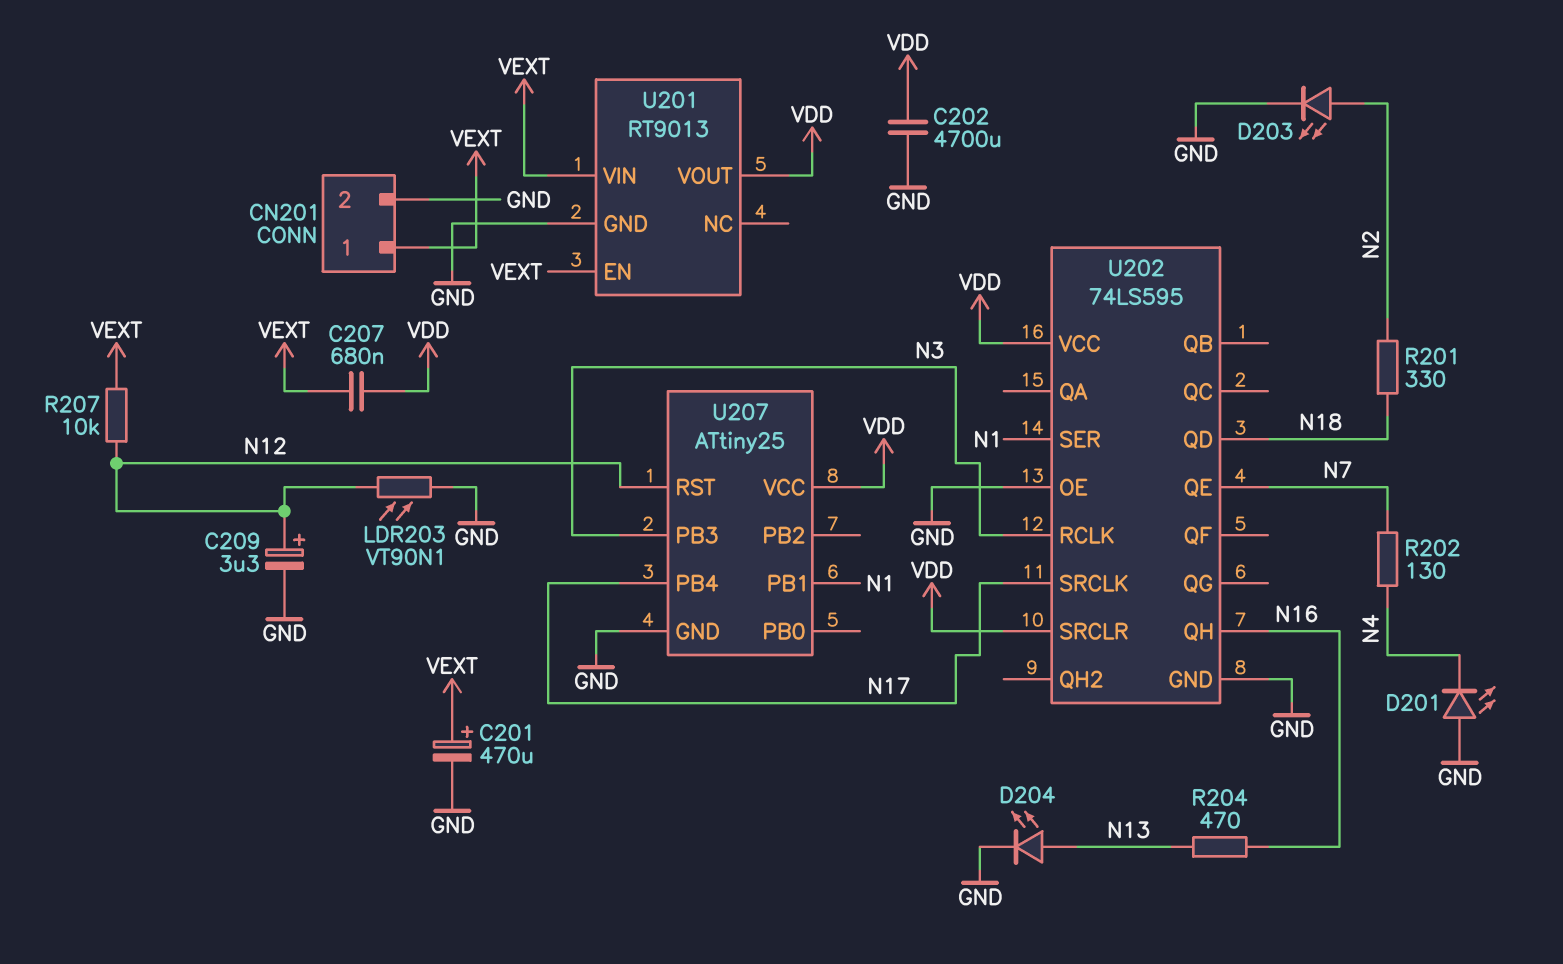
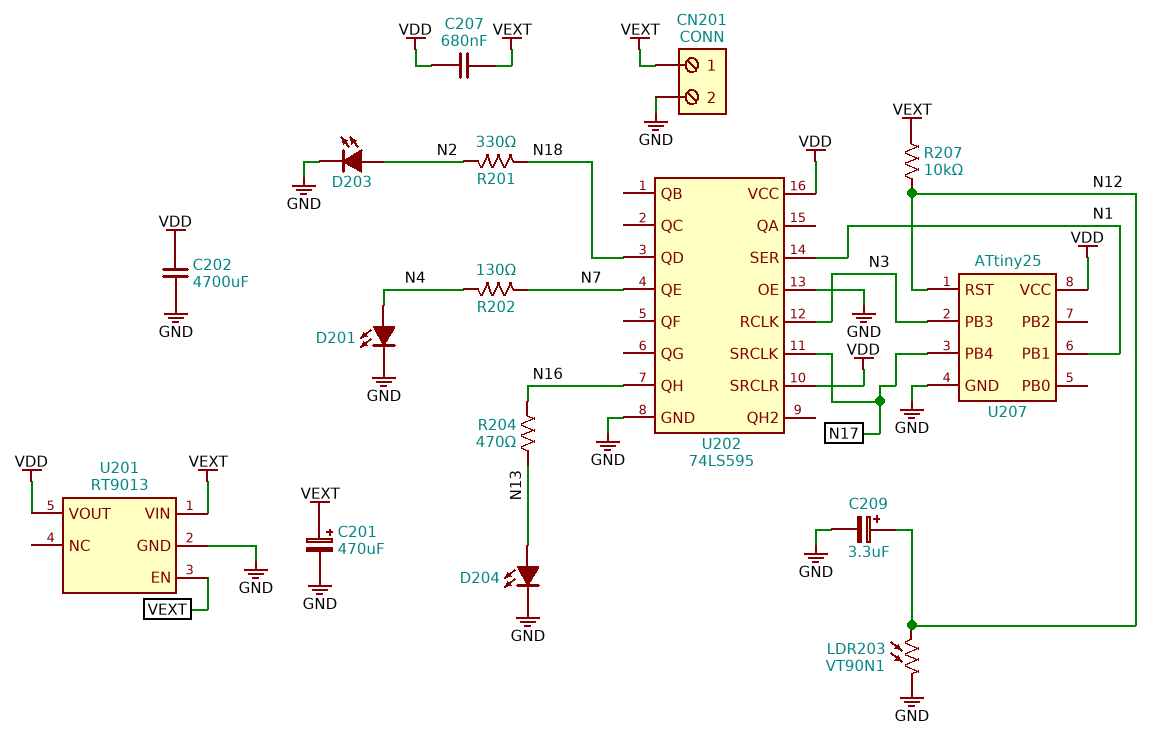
D201: LED (A GND, K N4) -> LED (A N4, K GND)

